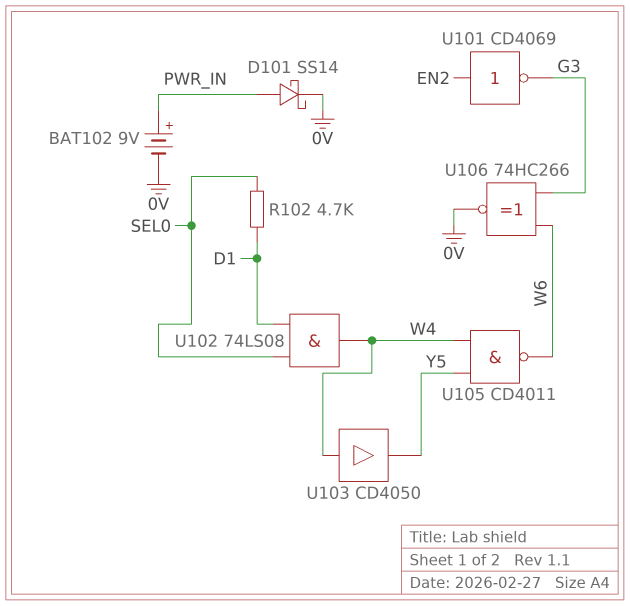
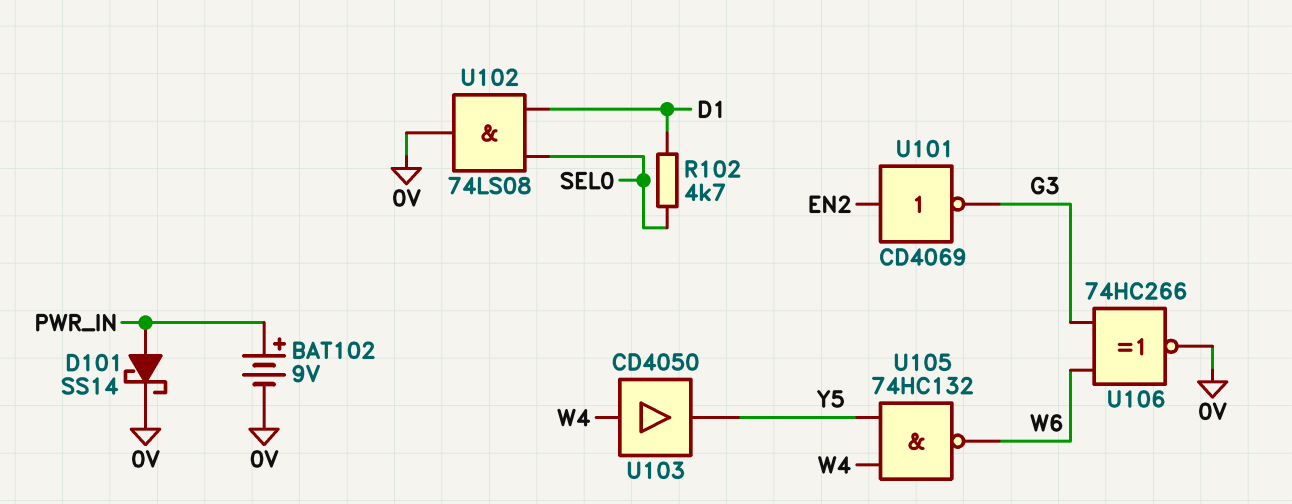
U102: AND 74LS08 (in D1, in SEL0, out W4) -> AND 74LS08 (in D1, in SEL0, out 0V)
U105: NAND CD4011 (in W4, in Y5, out W6) -> NAND 74HC132 (in W4, in Y5, out W6)

